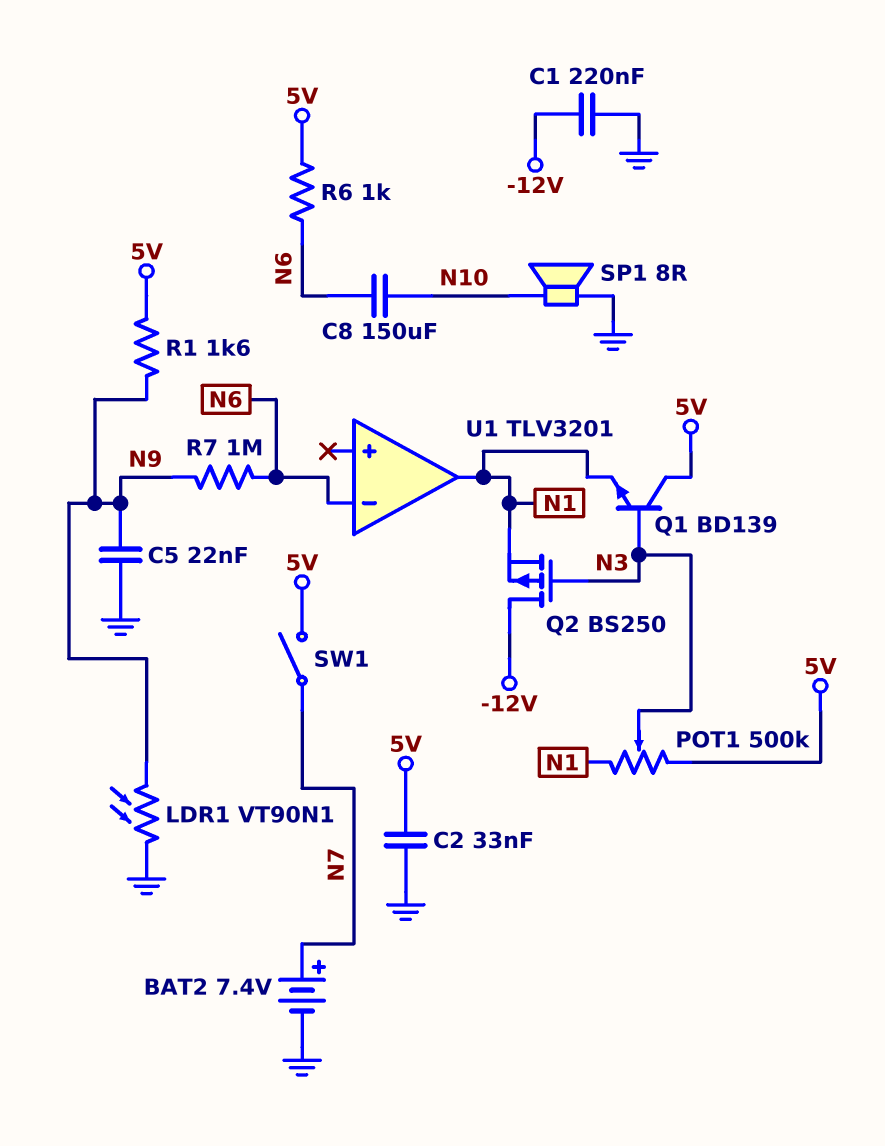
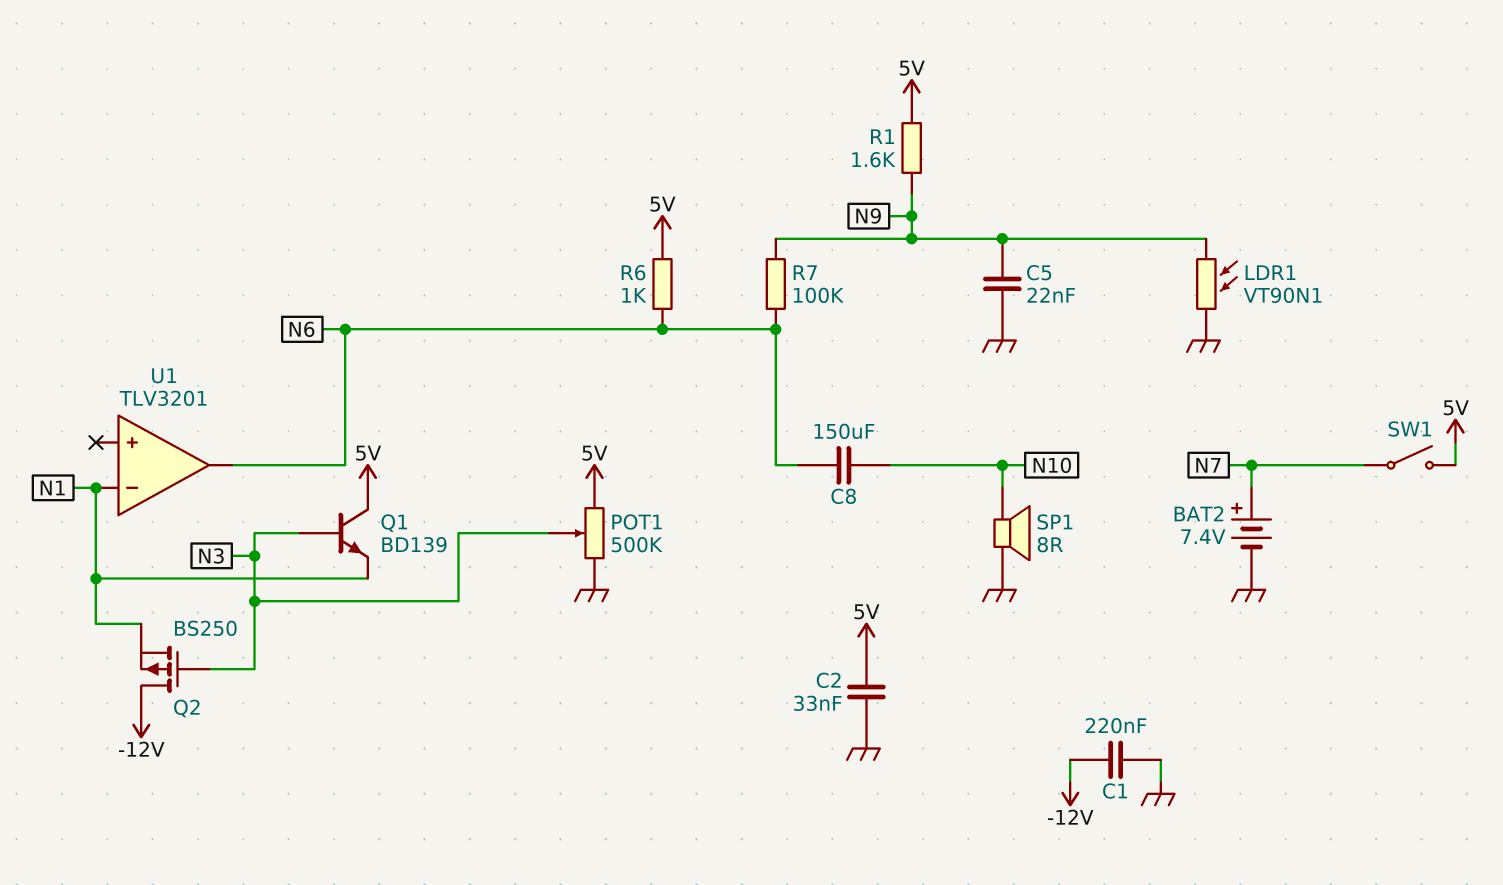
POT1: 500k (5V, N1, wiper N3) -> 500k (5V, GND, wiper N3)
R7: 1M (N6, N9) -> 100k (N6, N9)
U1 pin in-: N6 -> N1
U1 pin out: N1 -> N6

